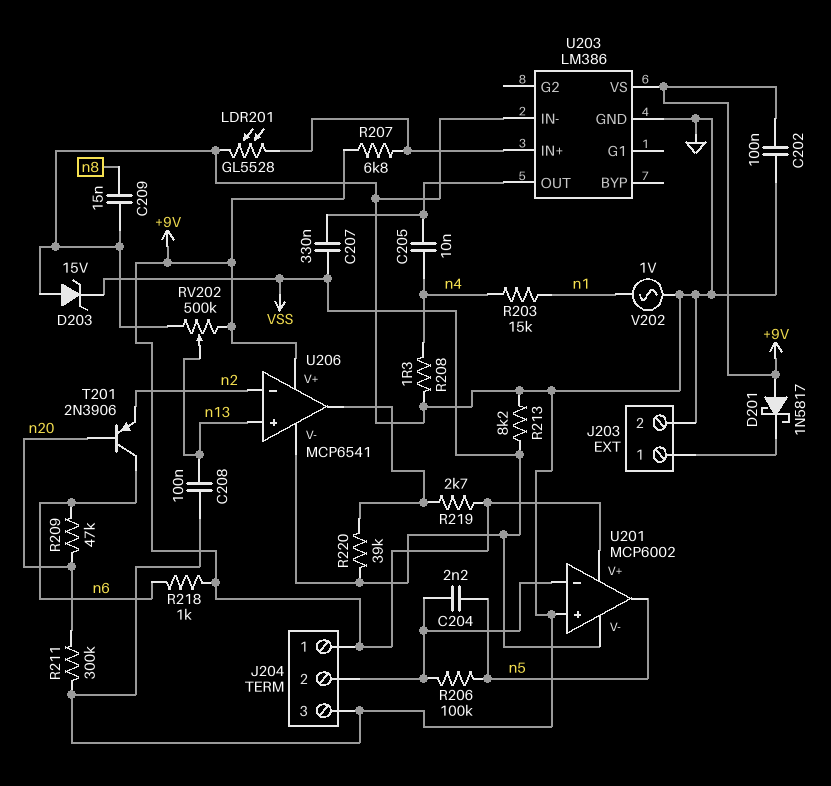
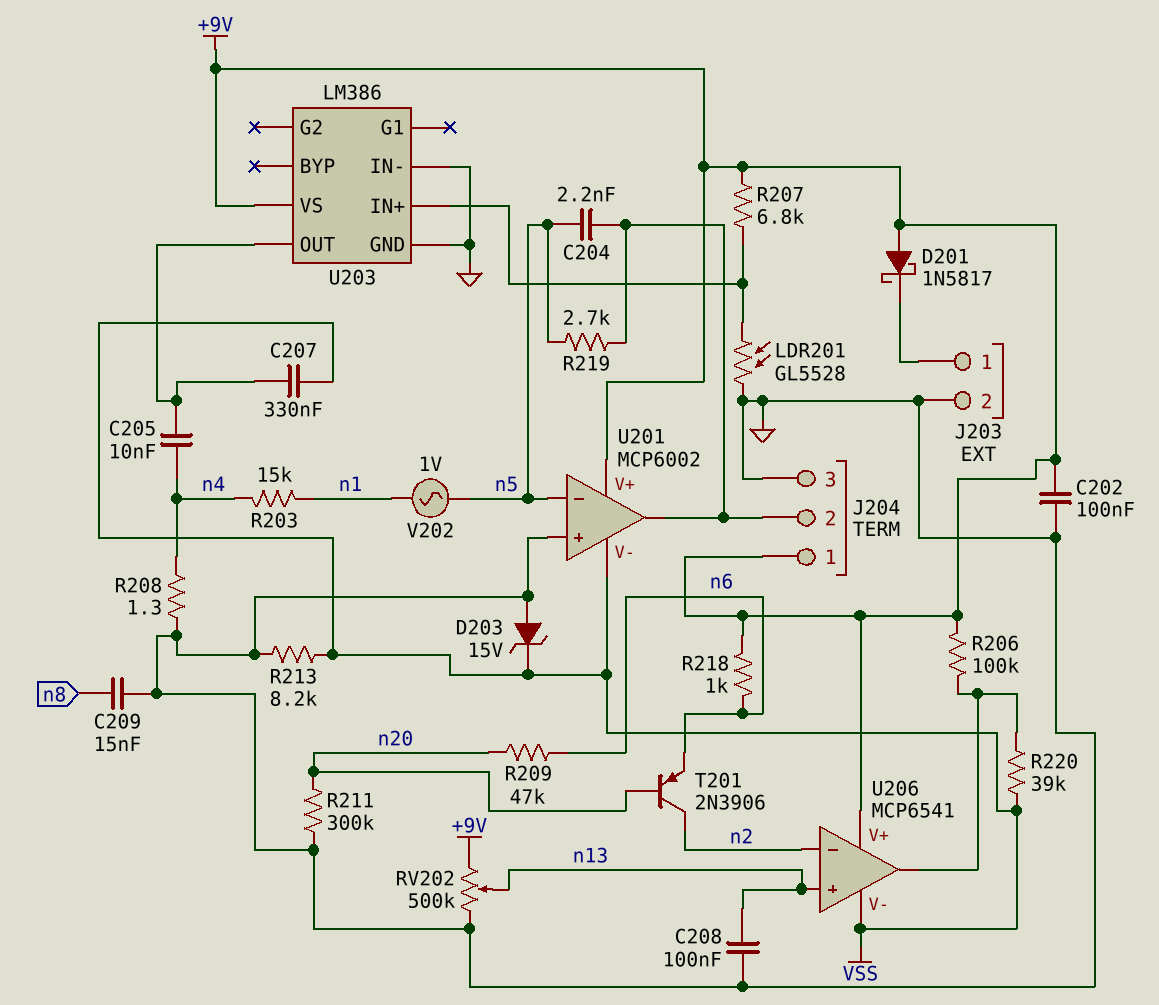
R206: 100k (J204/2, n5) -> 100k (+9V, U206/out)
R219: 2.7k (+9V, U206/out) -> 2.7k (J204/2, n5)
T201: PNP 2N3906 (B n20, C n6, E n2) -> PNP 2N3906 (B n20, C n2, E n6)
U201 pin in-: J204/2 -> n5
U201 pin out: n5 -> J204/2
V202: AC 1V (GND, n1) -> AC 1V (n1, n5)

